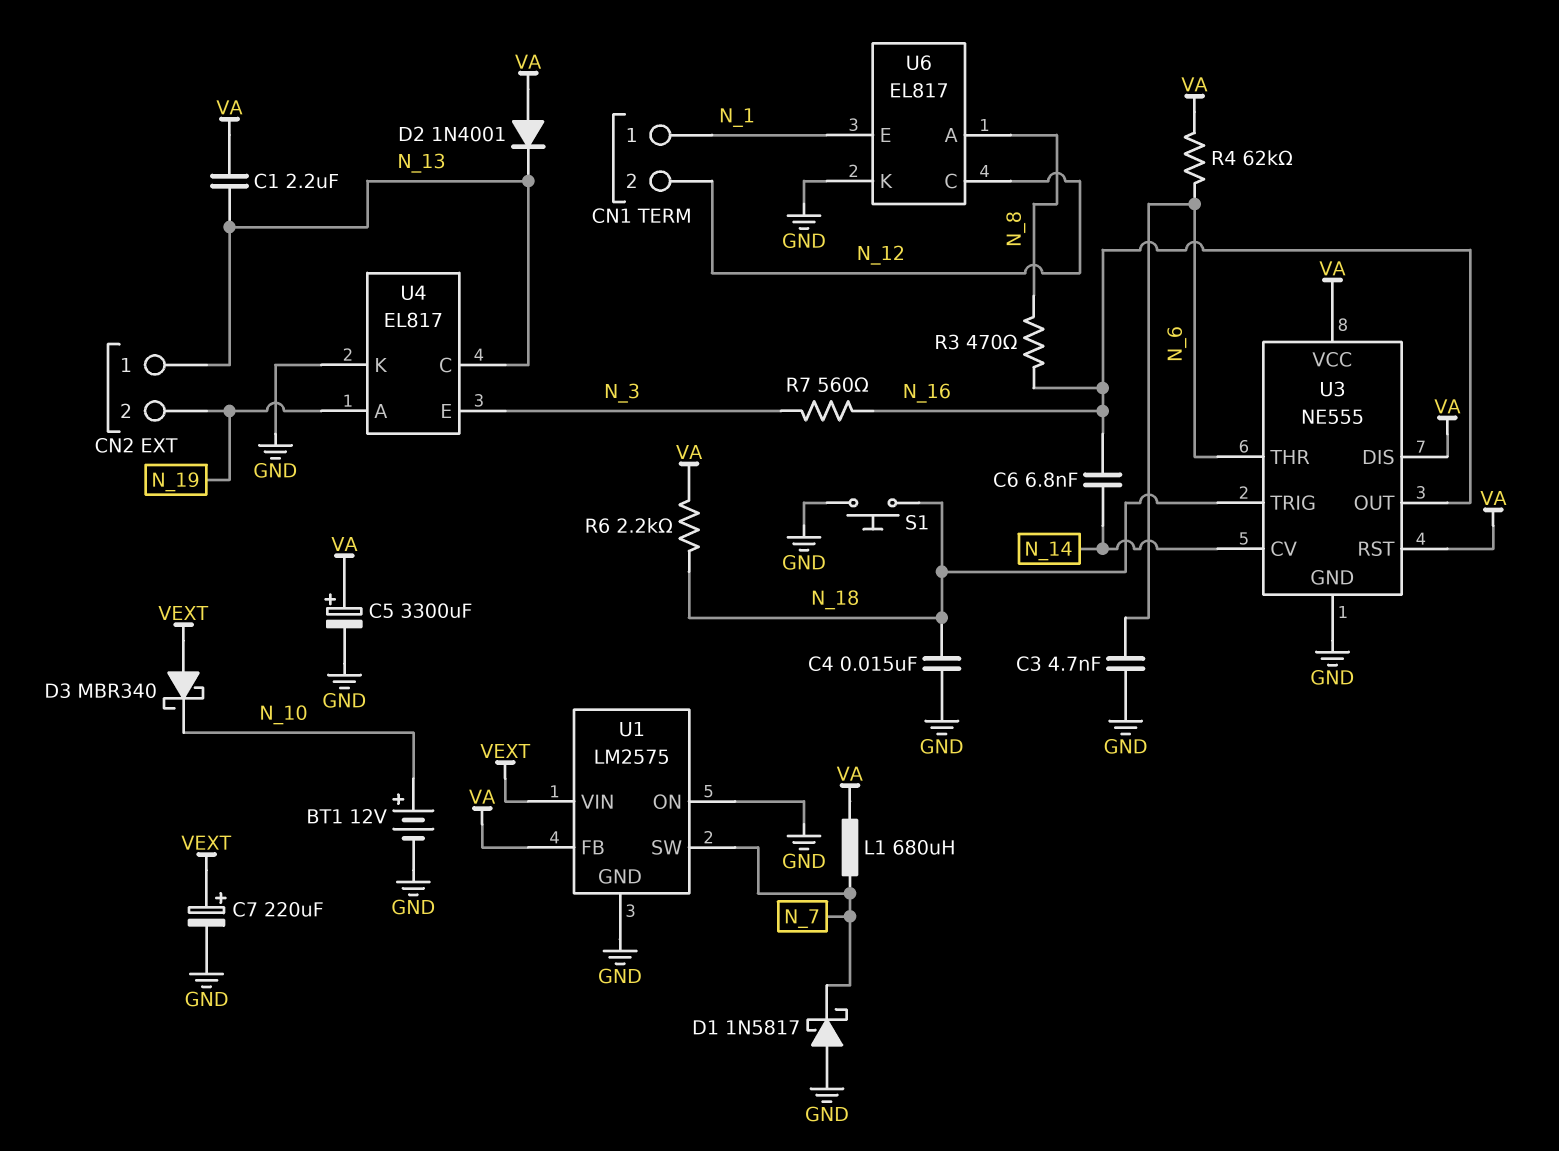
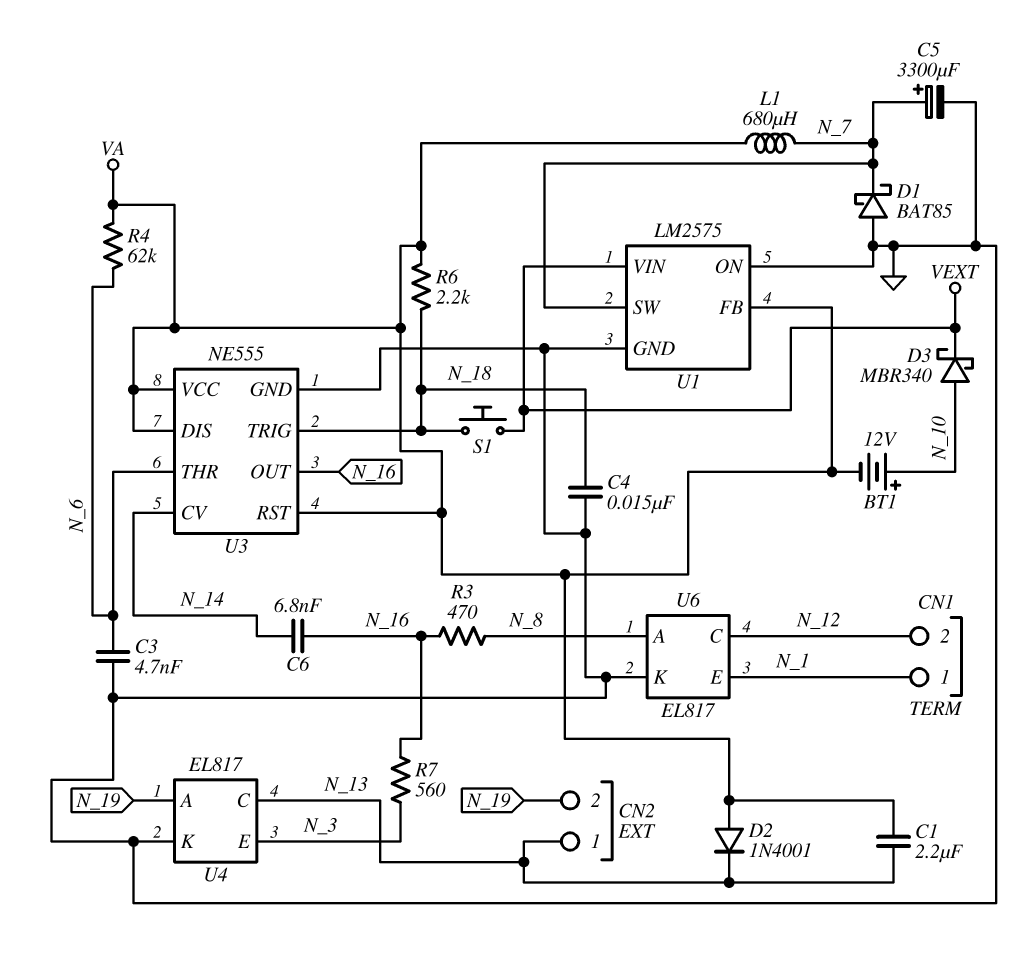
BT1: 12V (plus N_10, minus GND) -> 12V (plus N_10, minus VA)
C5: 3300uF (plus VA, minus GND) -> 3300uF (plus N_7, minus GND)
C7: 220uF (plus VEXT, minus GND) -> none
D1: schottky 1N5817 (A GND, K N_7) -> schottky BAT85 (A GND, K N_7)
D3: schottky MBR340 (A VEXT, K N_10) -> schottky MBR340 (A N_10, K VEXT)
S1: button (GND, N_18) -> button (N_18, VEXT)

